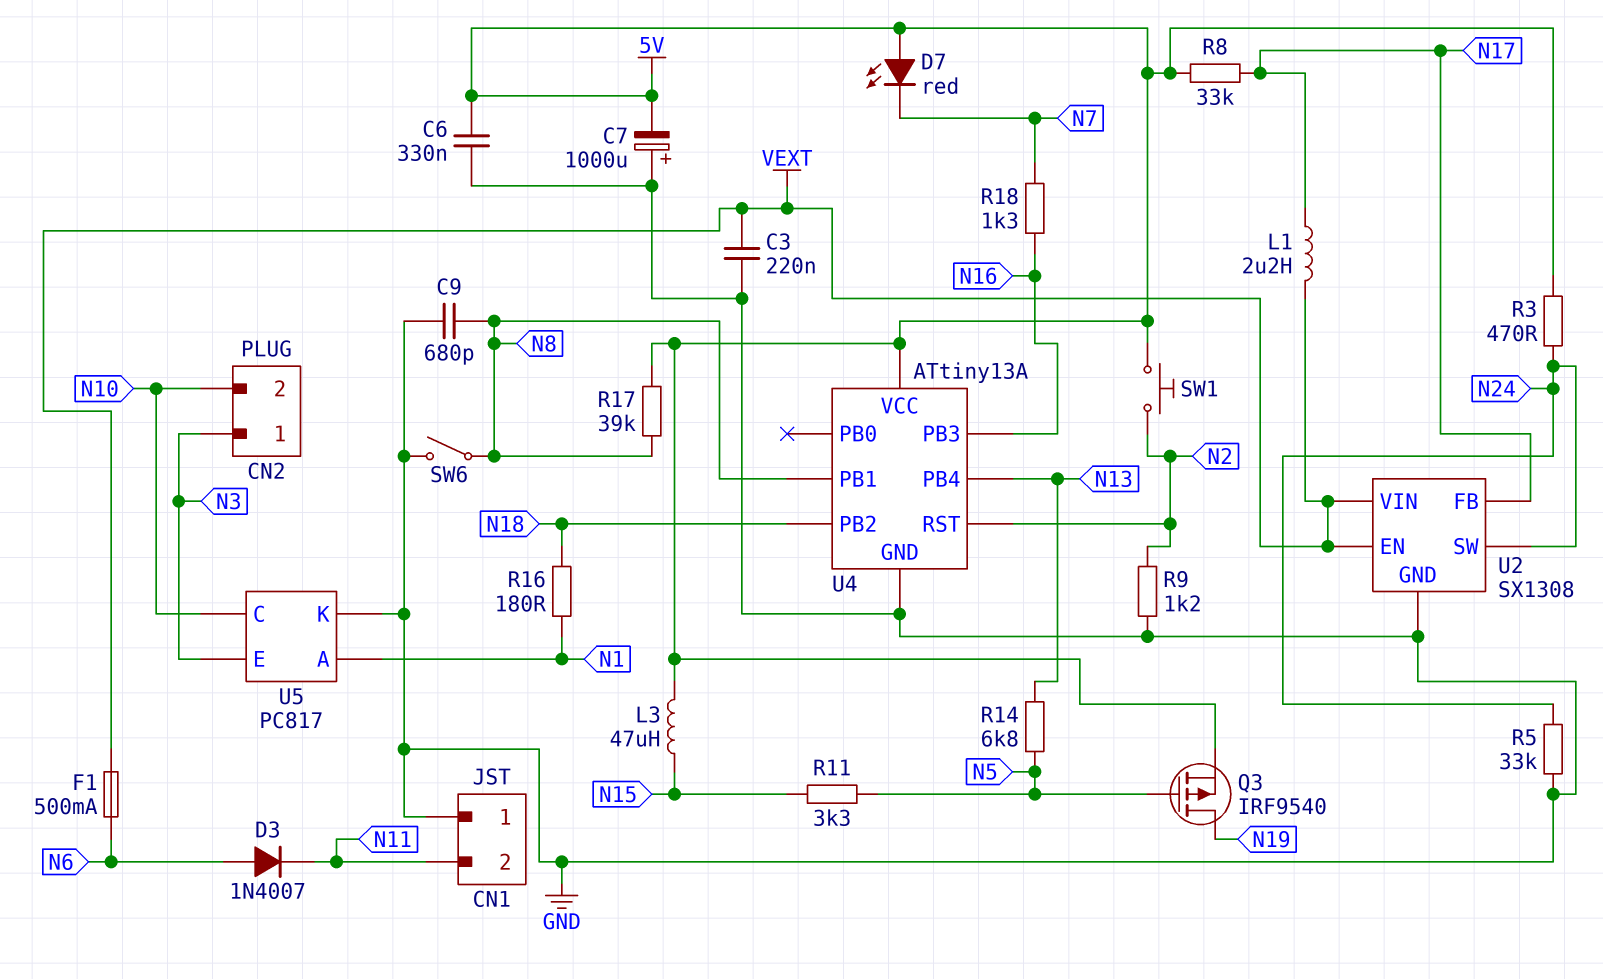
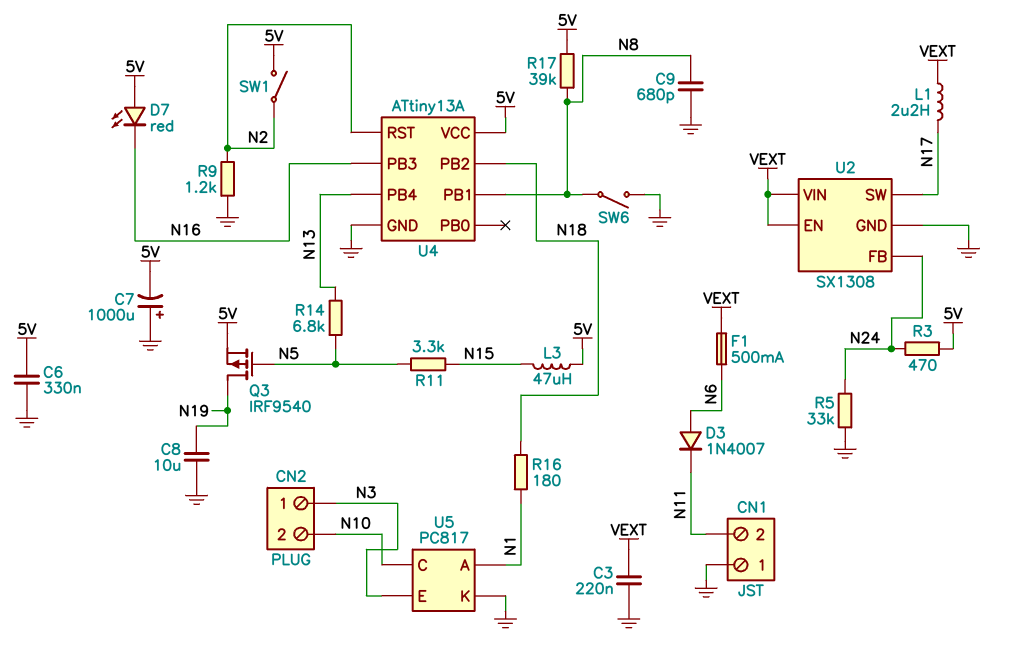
C8: none -> 10uF (GND, N19)
D7: LED red (A 5V, K N7) -> LED red (A 5V, K N16)
R8: 33k (5V, N17) -> none
R18: 1.3k (N7, N16) -> none
SW1: button (5V, N2) -> switch (5V, N2)
U2 pin FB: N17 -> N24
U2 pin SW: N24 -> N17

